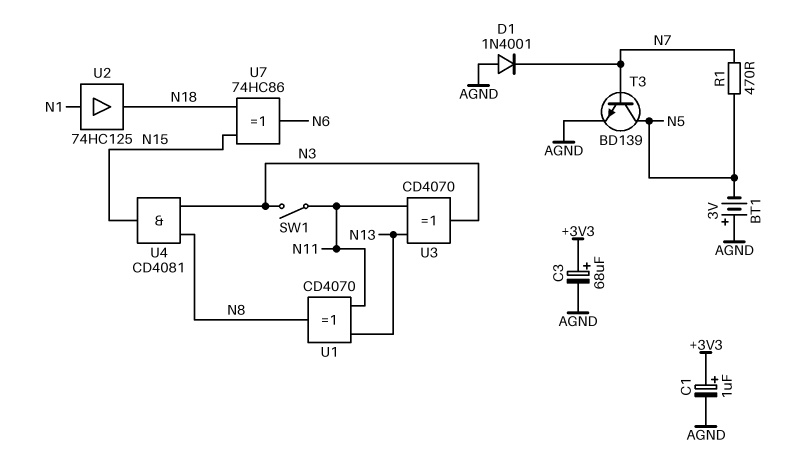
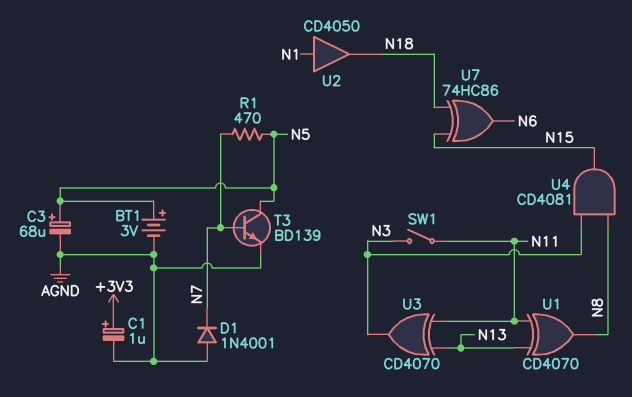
BT1: 3V (plus AGND, minus N5) -> 3V (plus N5, minus AGND)
C3: 68uF (plus +3V3, minus AGND) -> 68uF (plus N5, minus AGND)
U2: buffer 74HC125 (in N1, out N18) -> buffer CD4050 (in N1, out N18)

